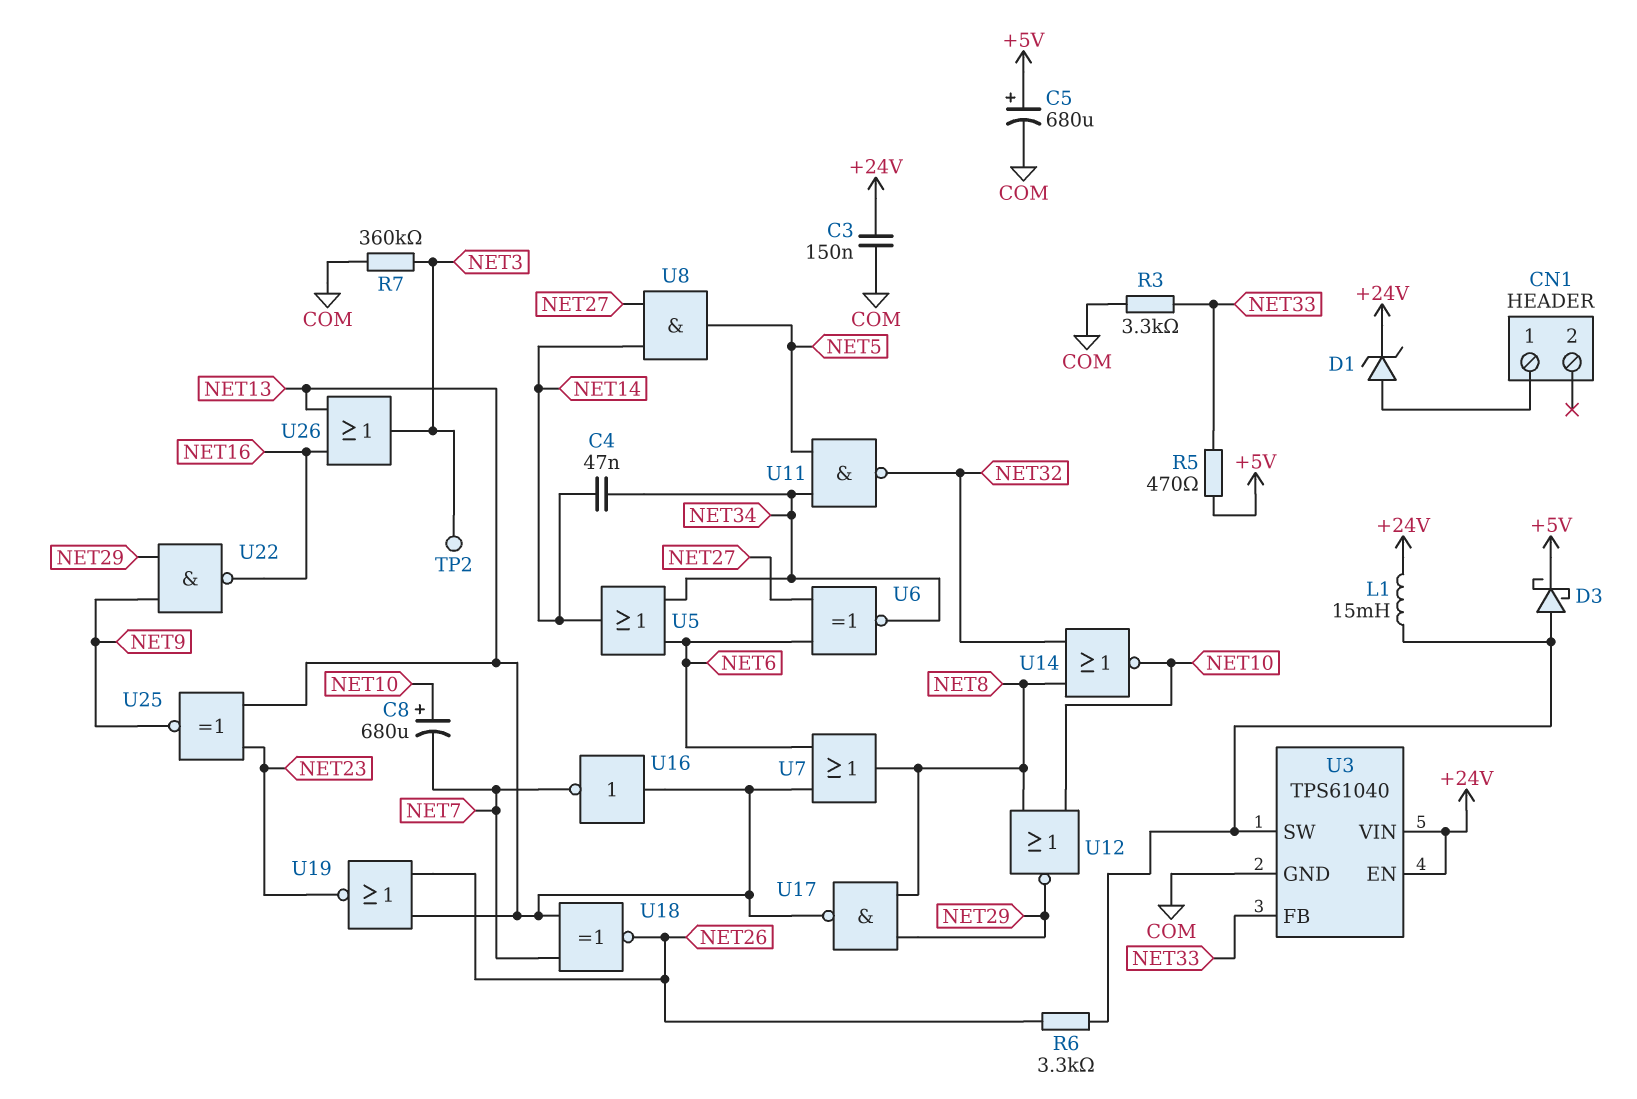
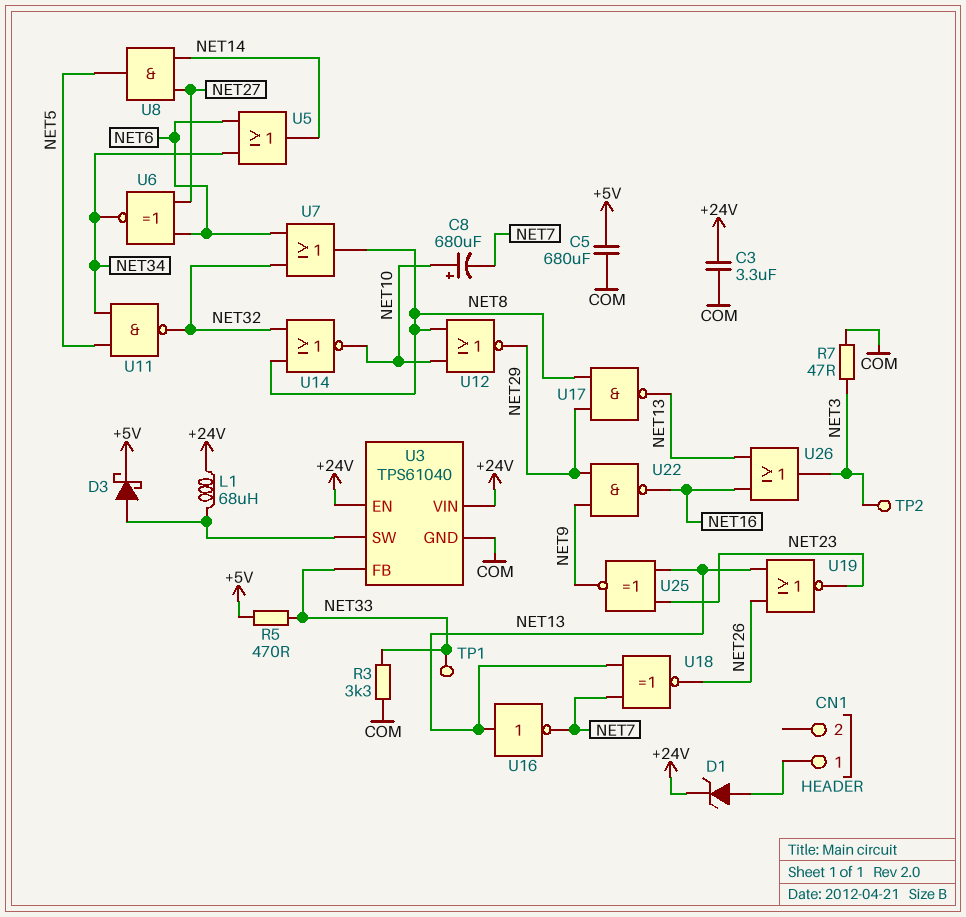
C3: 150nF (+24V, COM) -> 3.3uF (+24V, COM)
C4: 47nF (NET14, NET34) -> none
C5: 680uF (plus +5V, minus COM) -> 680uF (+5V, COM)
L1: 15mH (+24V, U3/SW) -> 68uH (+24V, U3/SW)
R6: 3.3k (NET26, U3/SW) -> none
R7: 360k (COM, NET3) -> 47 (COM, NET3)
TP1: none -> test point (NET33)
U7: OR (in NET6, in NET13, out NET8) -> OR (in NET6, in NET32, out NET8)

